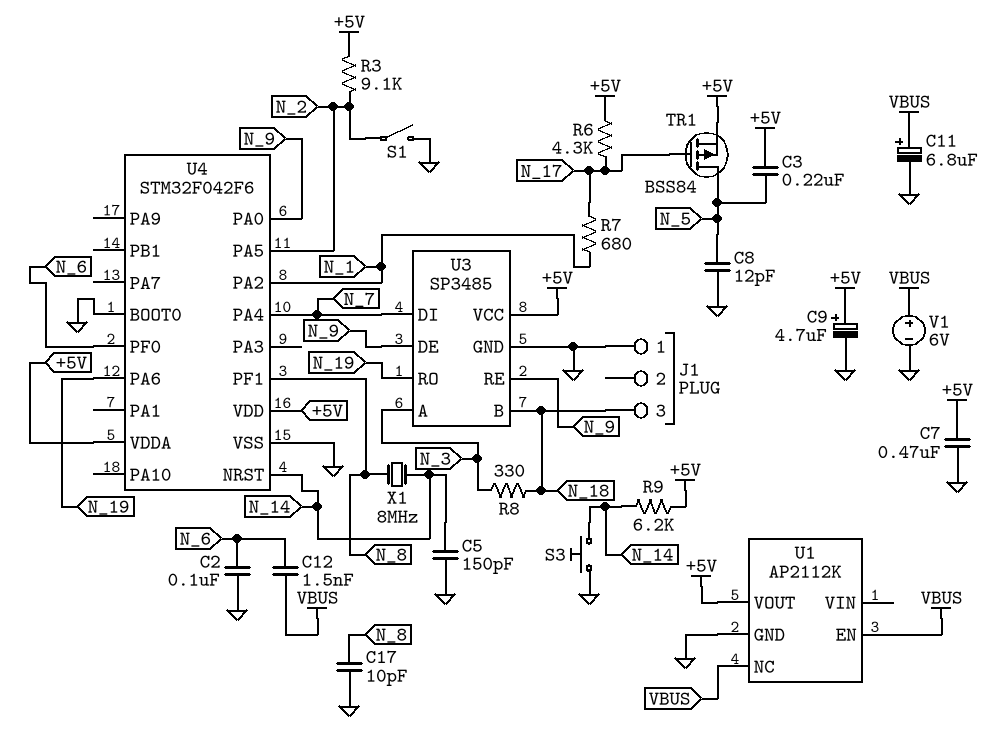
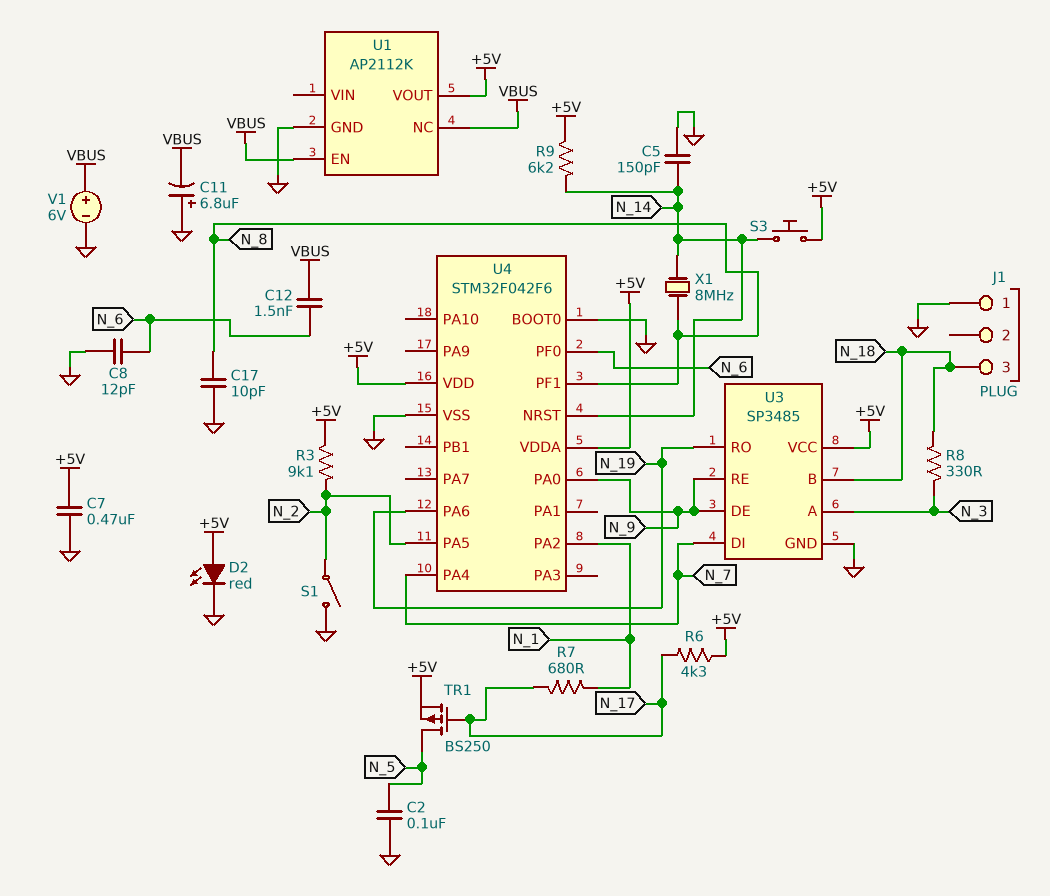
C2: 100nF (GND, N_6) -> 100nF (GND, N_5)
C3: 220nF (+5V, N_5) -> none
C8: 12pF (GND, N_5) -> 12pF (GND, N_6)
C9: 4.7uF (plus +5V, minus GND) -> none
C11: 6.8uF (plus VBUS, minus GND) -> 6.8uF (plus GND, minus VBUS)
D2: none -> LED red (A +5V, K GND)
S3: button (GND, N_14) -> button (+5V, N_14)
TR1: PMOS BSS84 (G N_17, D N_5, S +5V) -> PMOS BS250 (G N_17, D N_5, S +5V)

